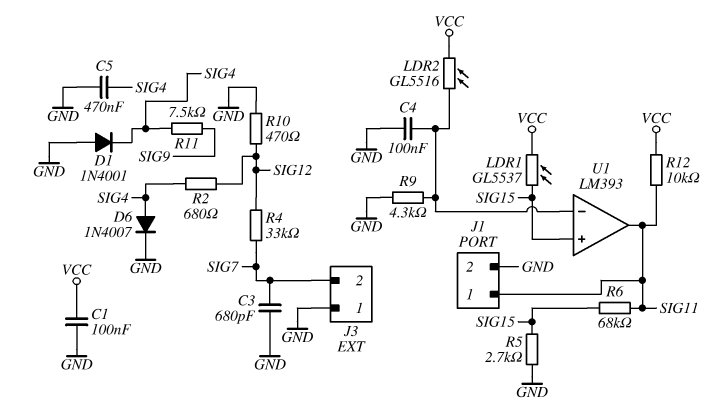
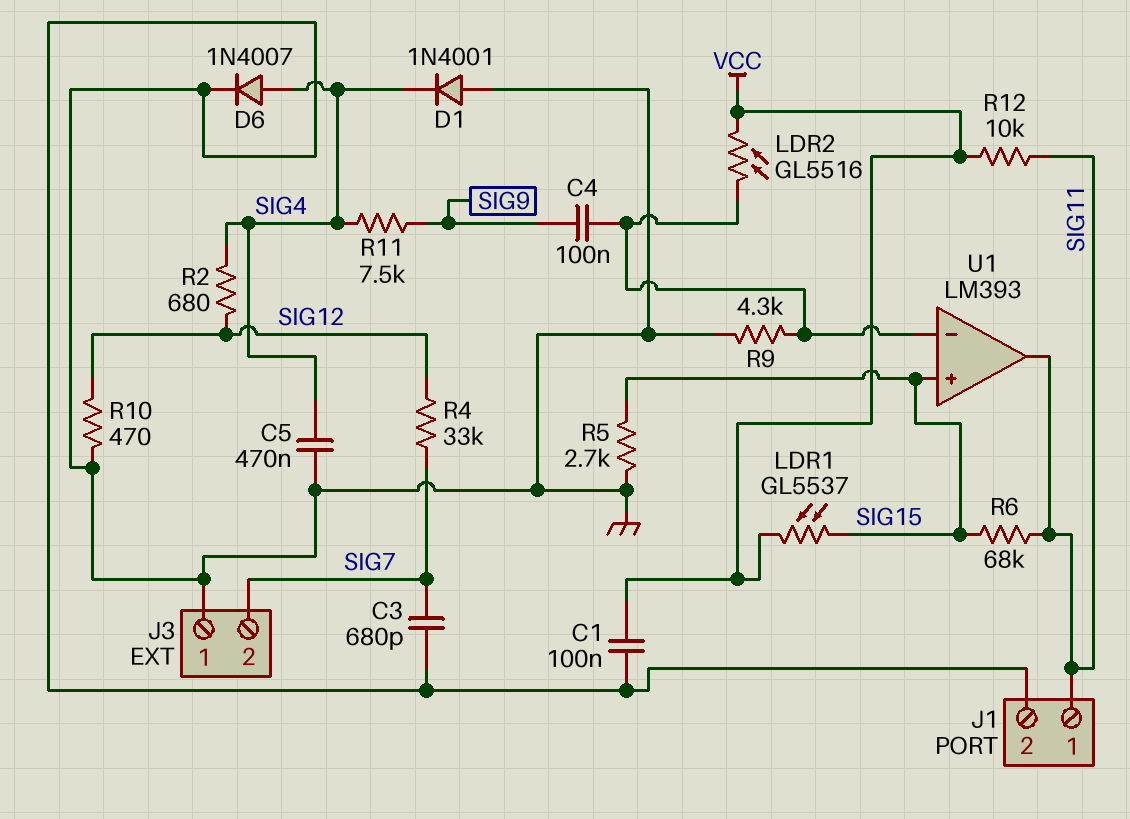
C4: 100nF (GND, U1/in-) -> 100nF (SIG9, U1/in-)

